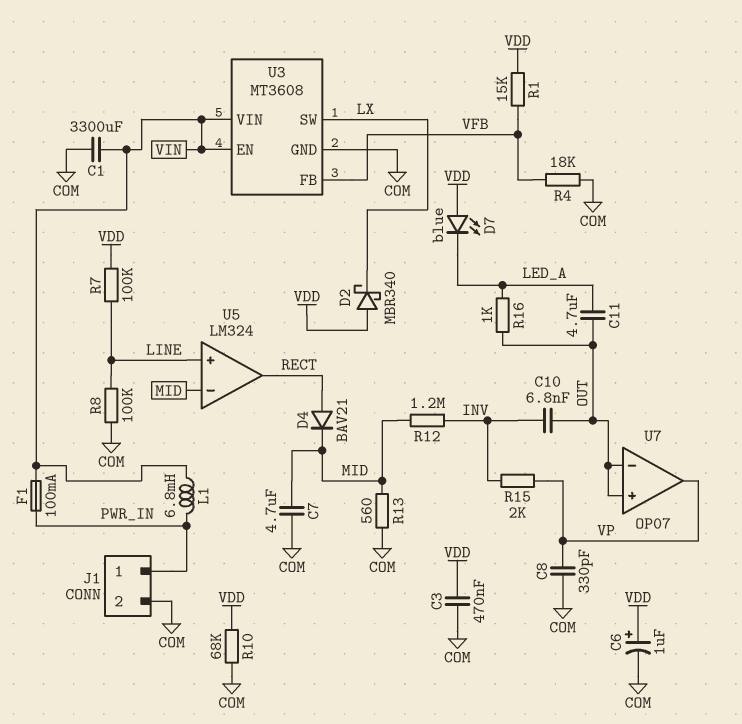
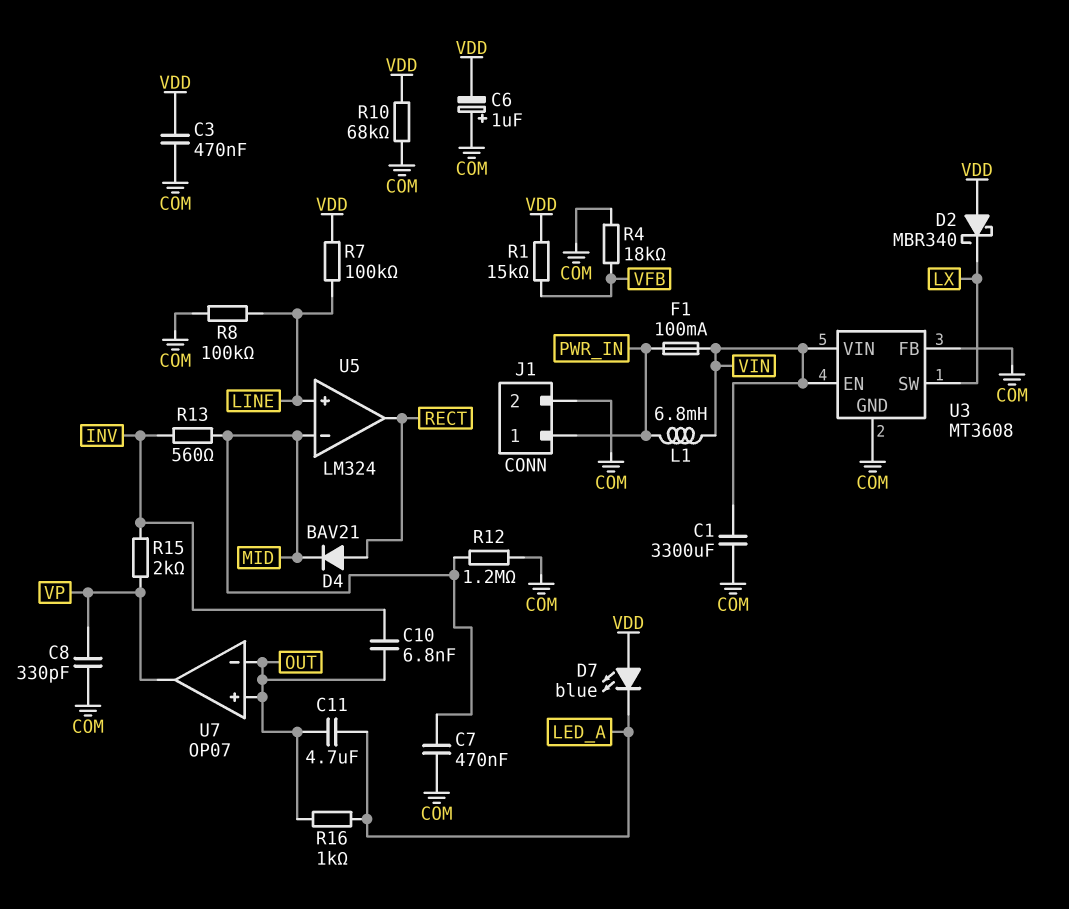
C6: 1uF (plus VDD, minus COM) -> 1uF (plus COM, minus VDD)
C7: 4.7uF (COM, MID) -> 470nF (COM, MID)
R12: 1.2M (INV, MID) -> 1.2M (COM, MID)
R13: 560 (COM, MID) -> 560 (INV, MID)
U3 pin FB: VFB -> COM

